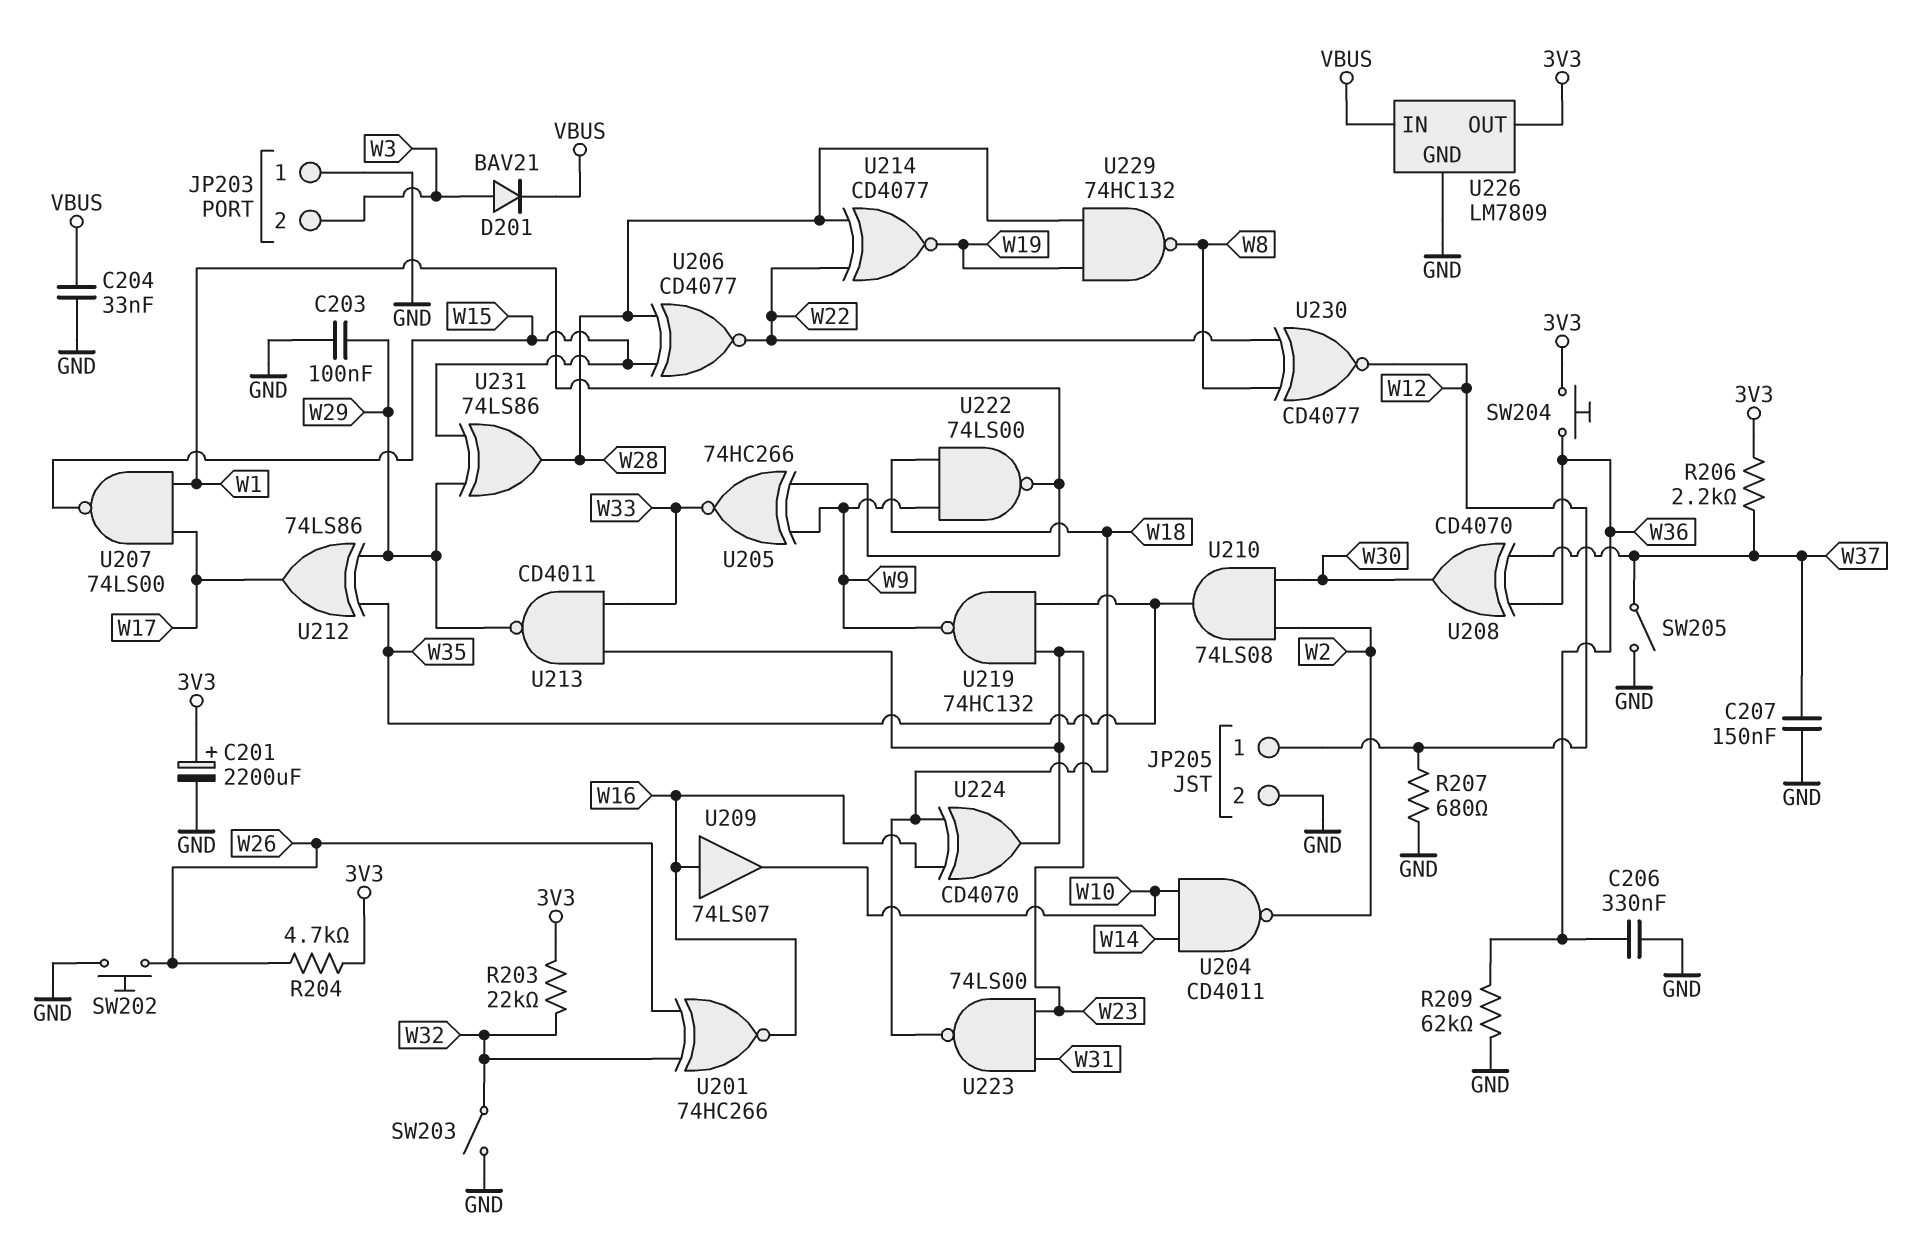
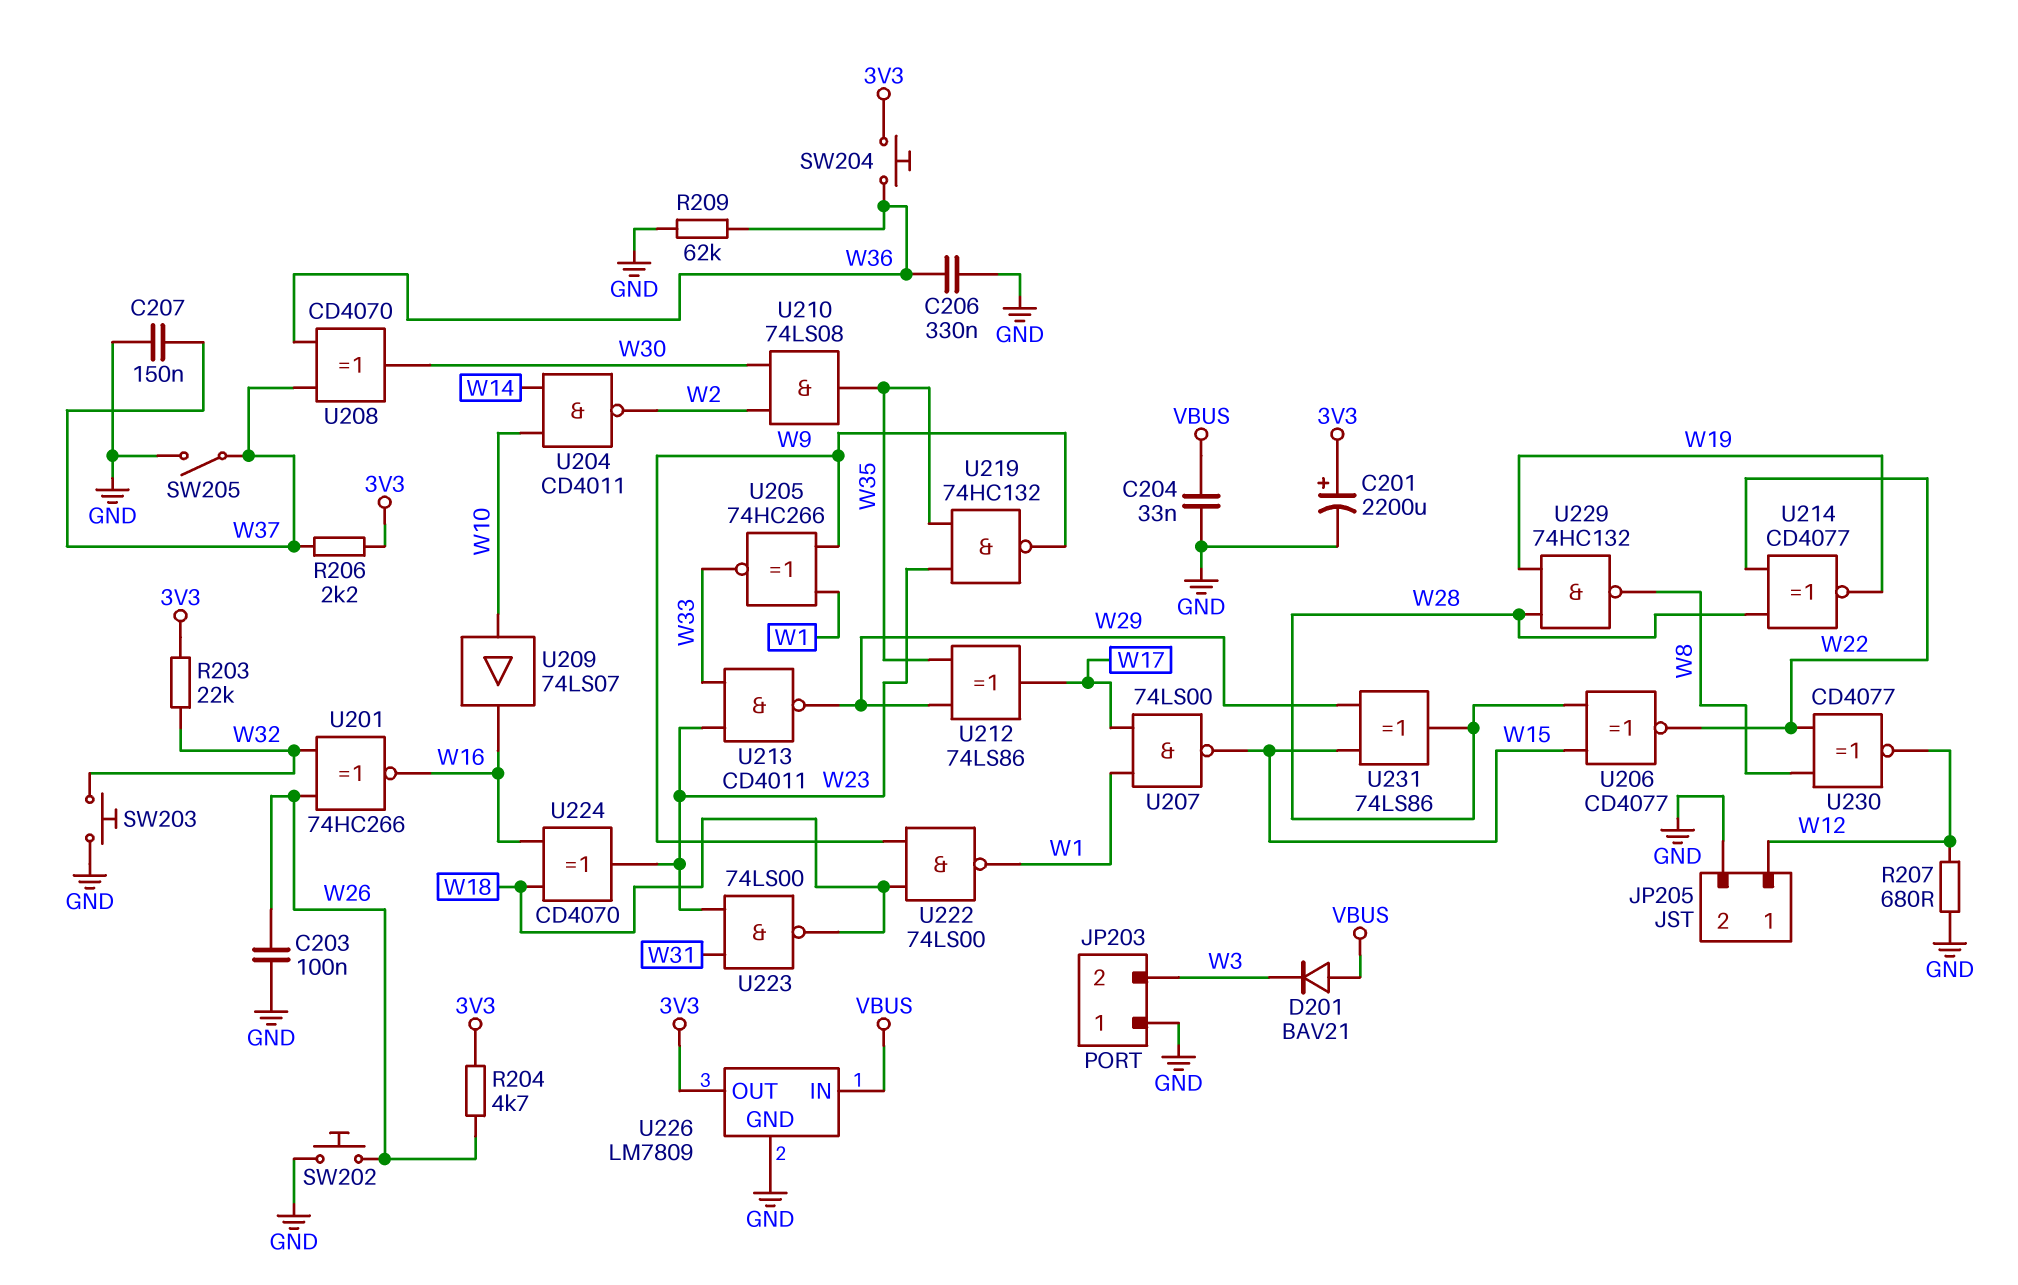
C203: 100nF (GND, W29) -> 100nF (GND, W26)
D201: diode BAV21 (A W3, K VBUS) -> diode BAV21 (A VBUS, K W3)
SW203: switch (GND, W32) -> button (GND, W32)
U209: buffer 74LS07 (in W16, out W10) -> buffer 74LS07 (in W10, out W16)

